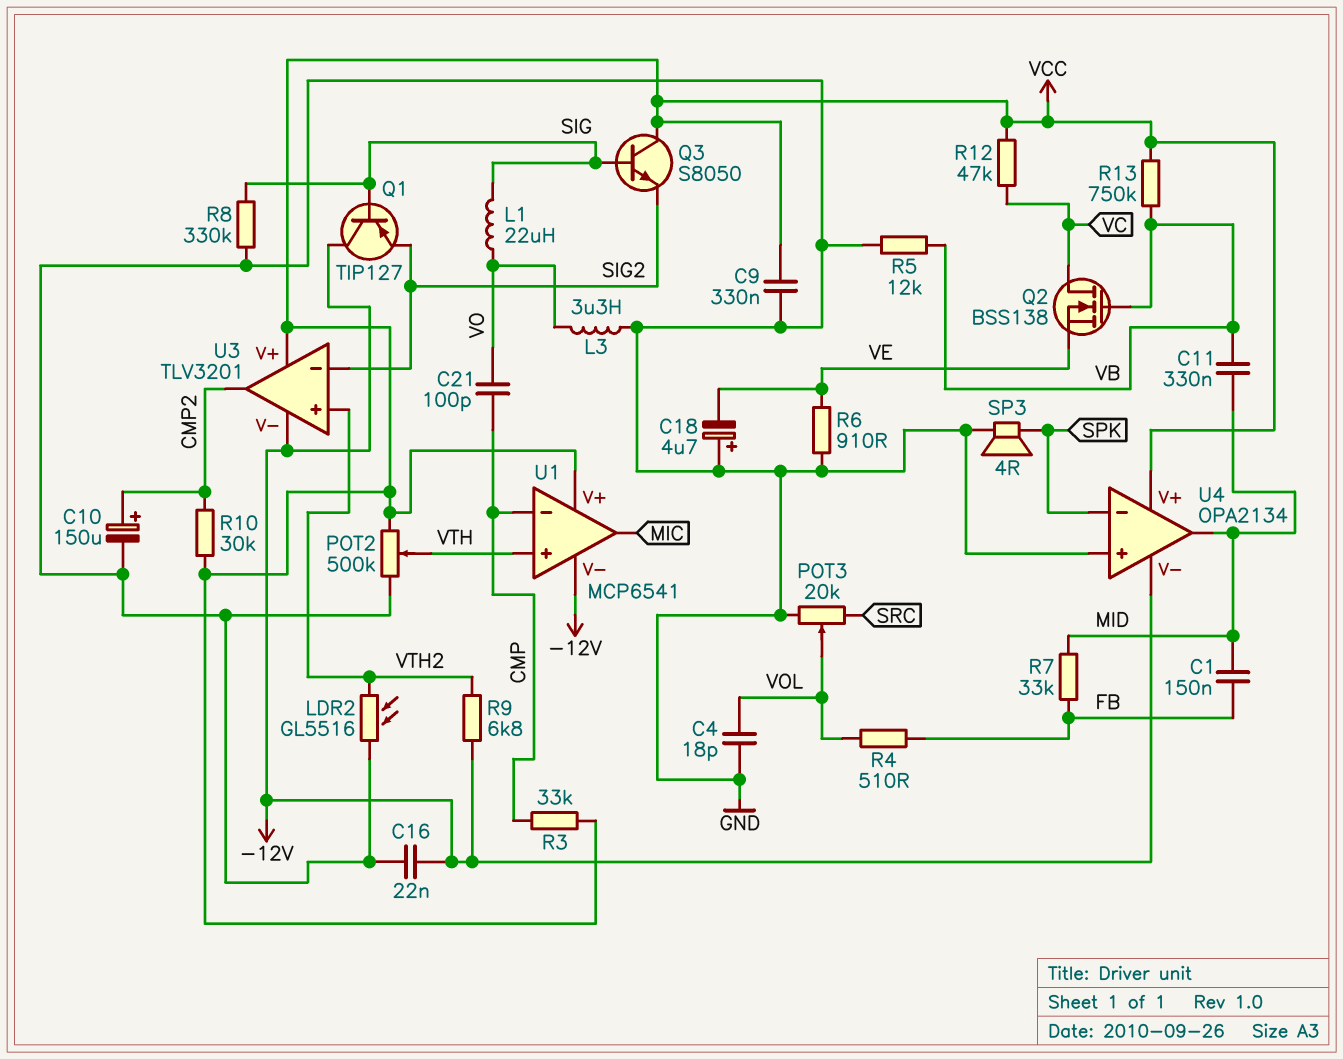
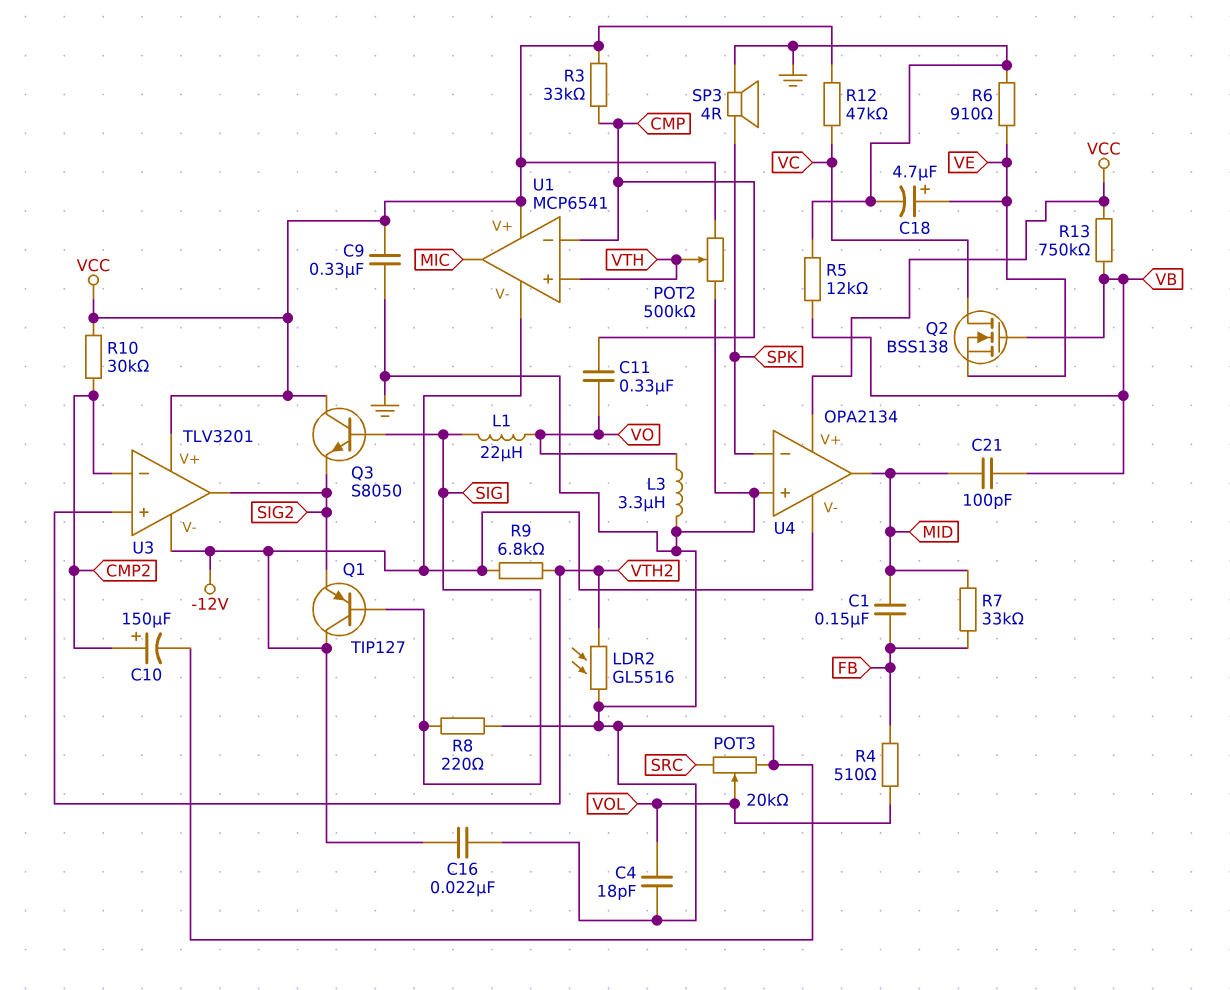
C11: 330nF (MID, VB) -> 330nF (CMP, VO)
C18: 4.7uF (plus GND, minus VE) -> 4.7uF (plus VE, minus GND)
C21: 100pF (CMP, VO) -> 100pF (MID, VB)
R8: 330k (GND, SIG) -> 220 (GND, SIG)
U3 pin in-: SIG2 -> CMP2
U3 pin out: CMP2 -> SIG2

